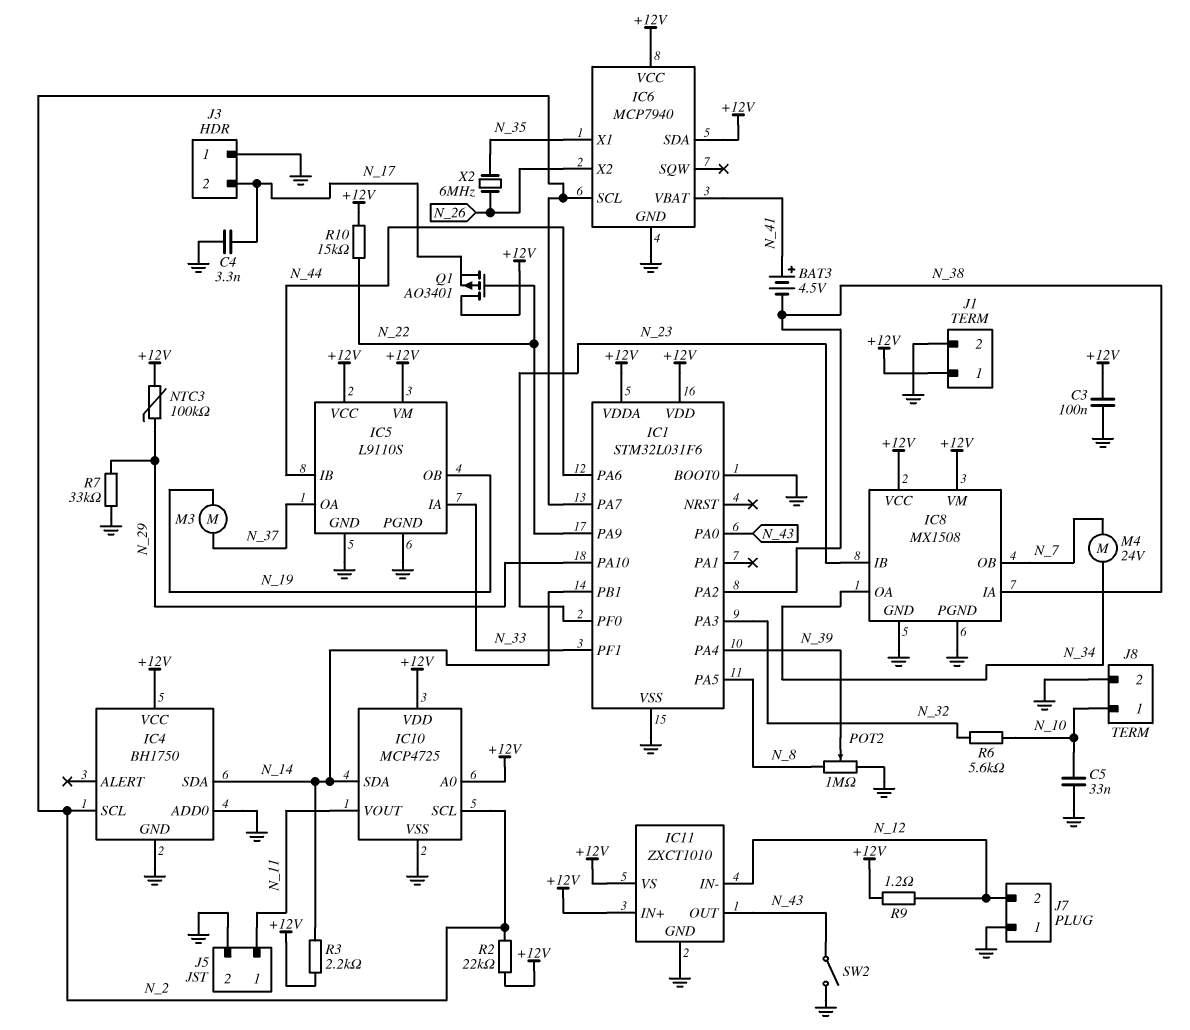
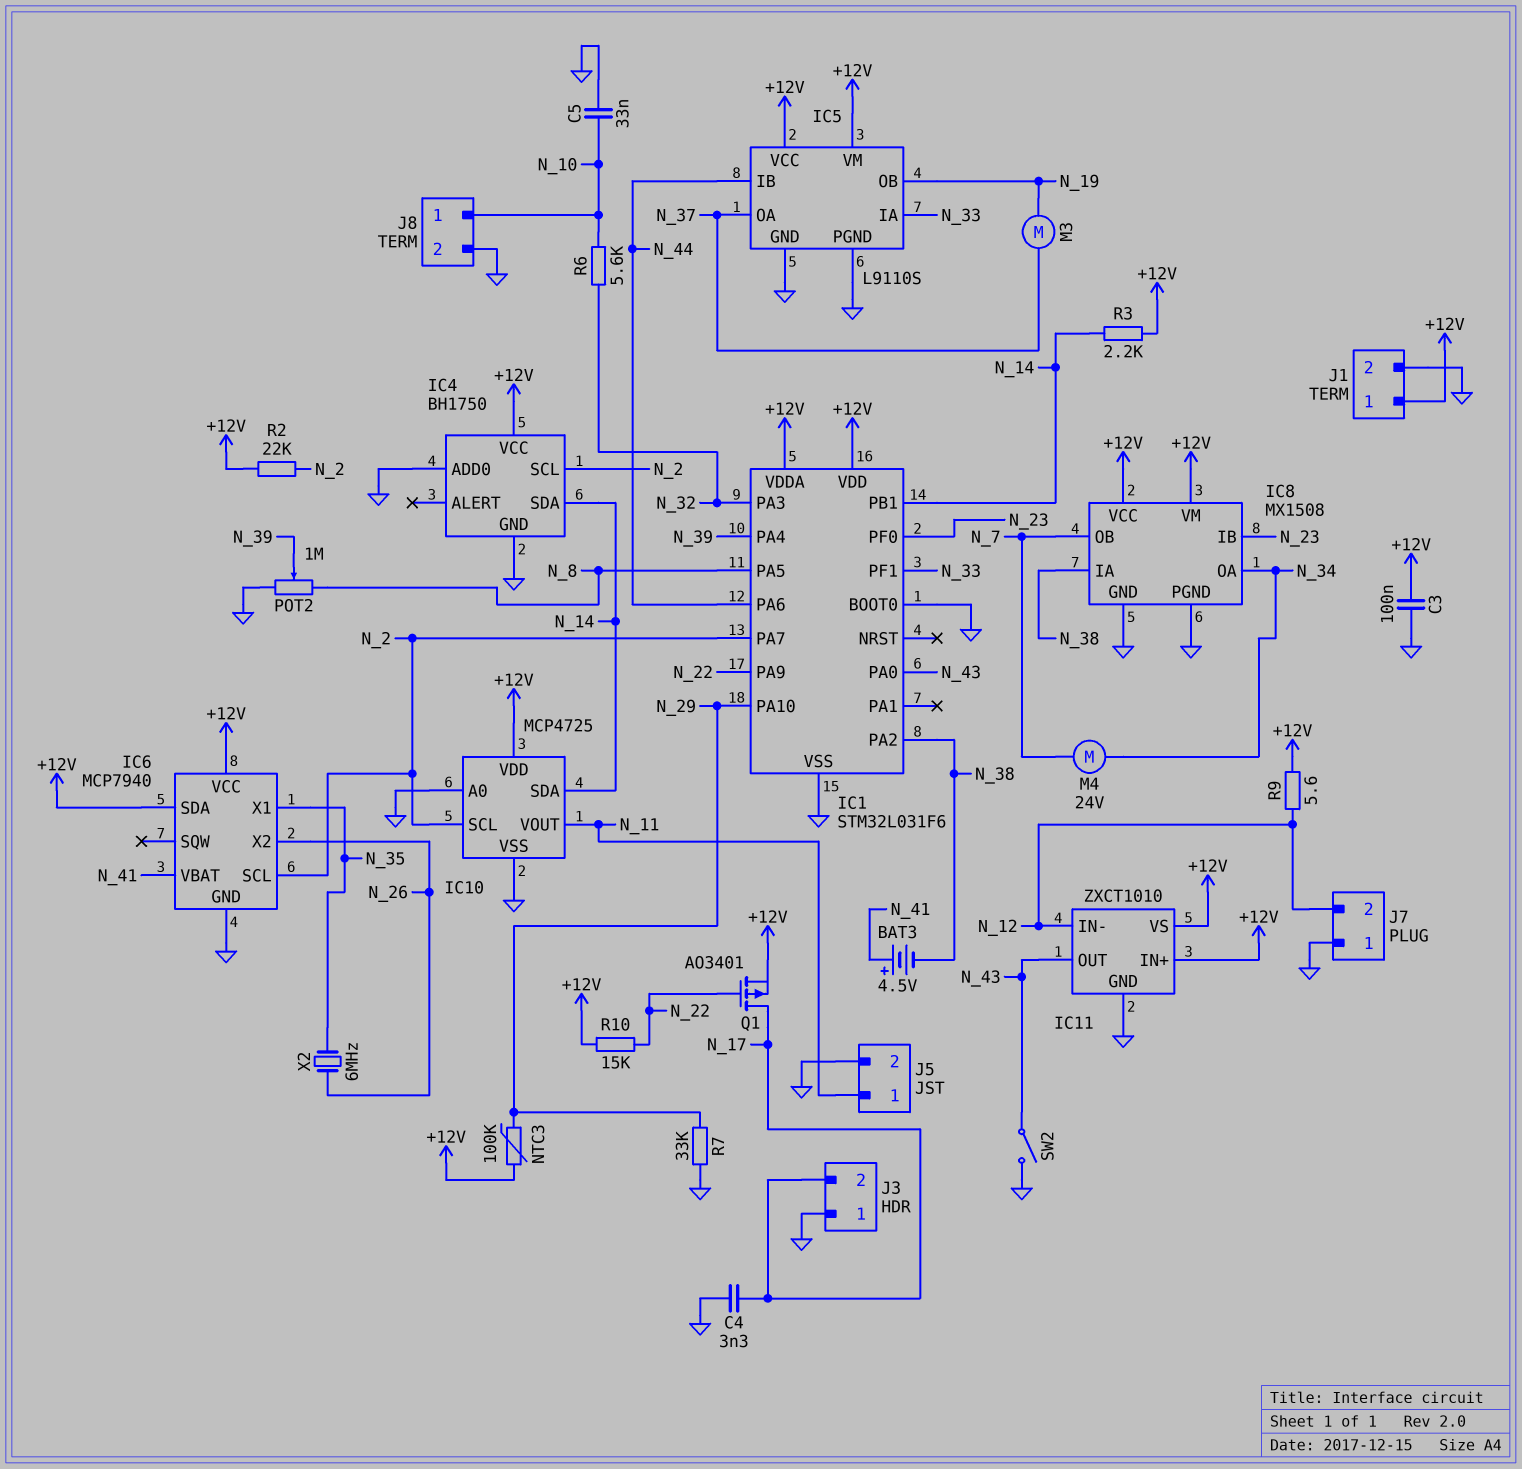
IC10 pin A0: +12V -> GND
Q1: PMOS AO3401 (G N_22, D +12V, S N_17) -> PMOS AO3401 (G N_22, D N_17, S +12V)
R9: 1.2 (+12V, N_12) -> 5.6 (+12V, N_12)

